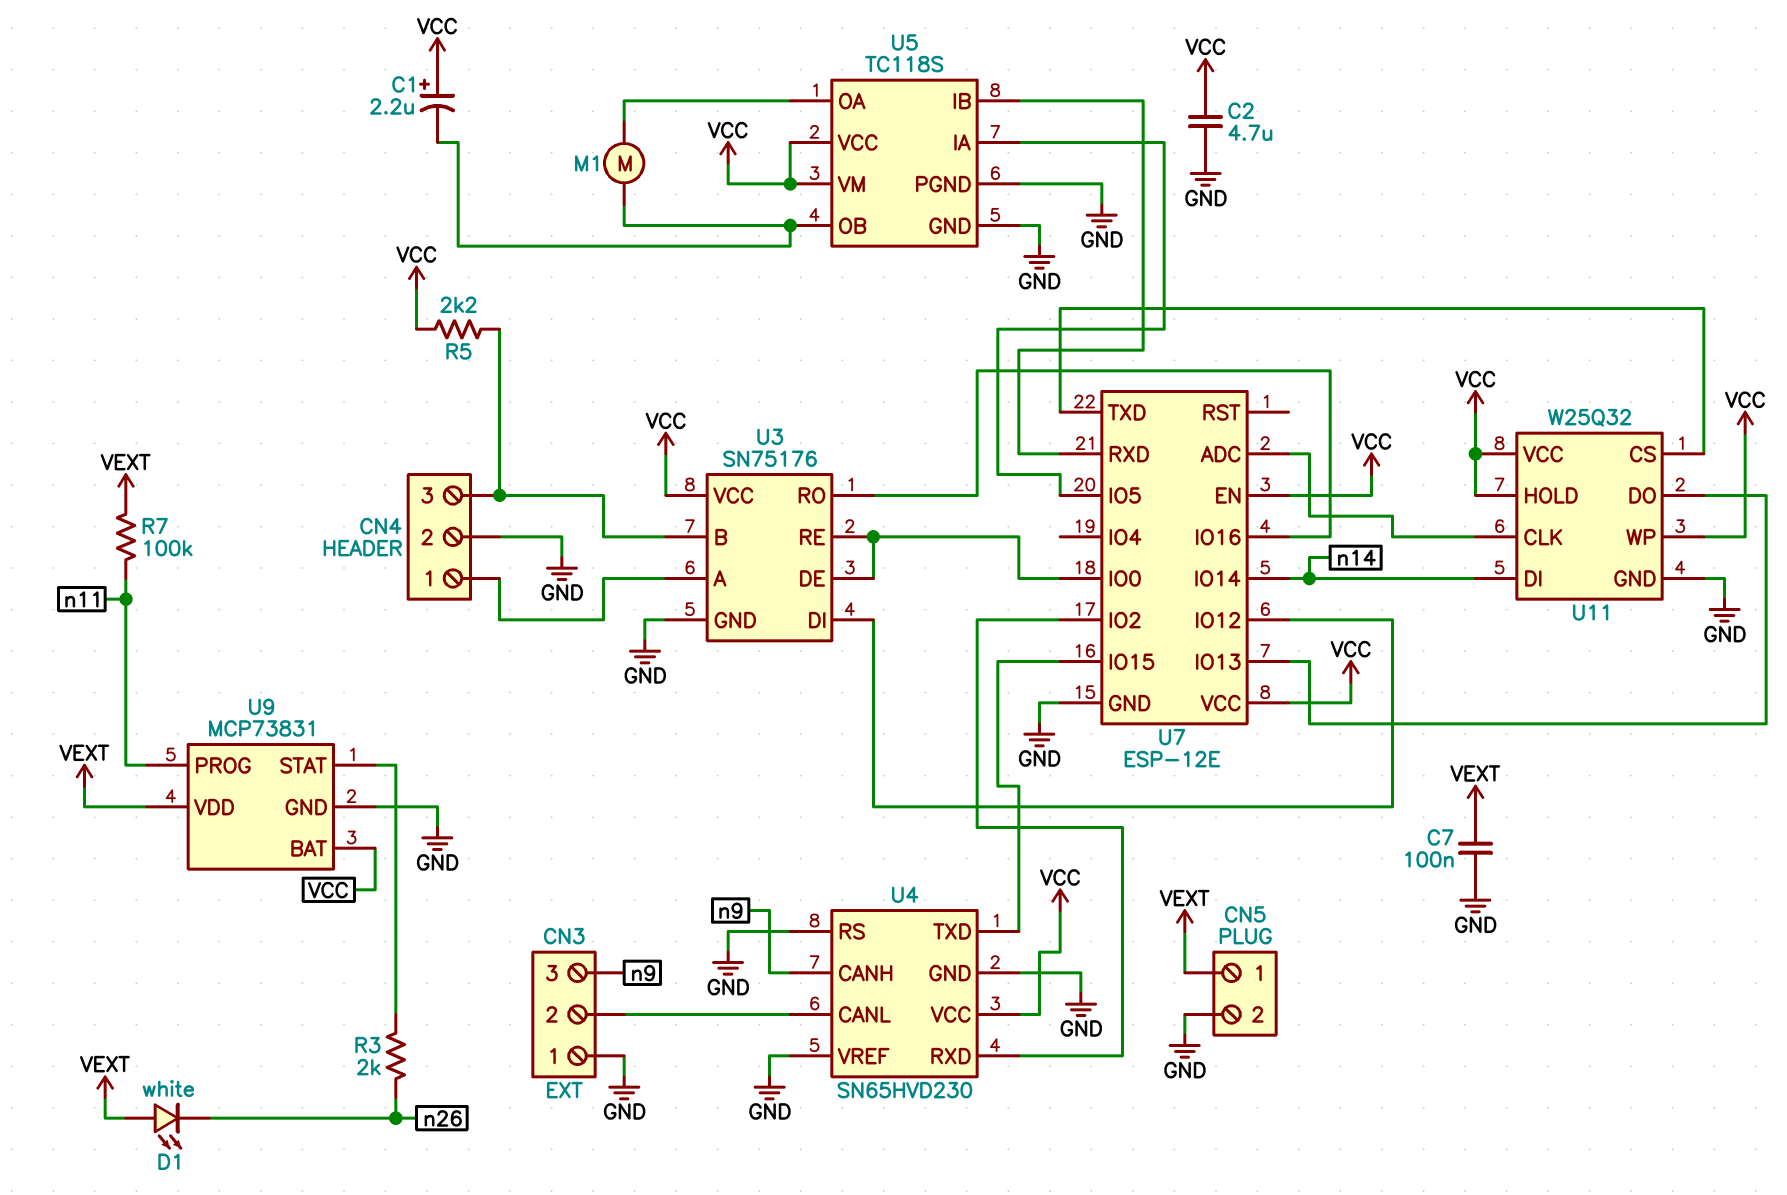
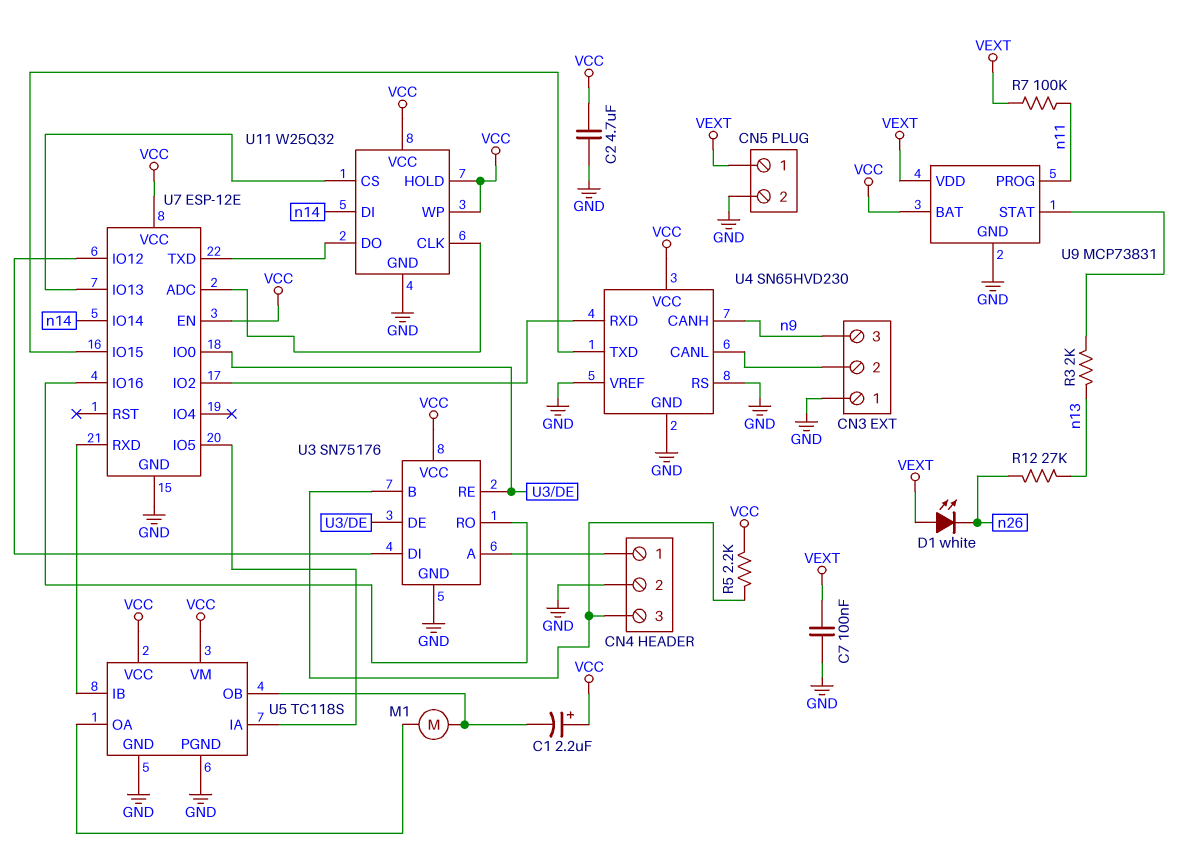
R3: 2k (U9/STAT, n26) -> 2k (U9/STAT, n13)
R12: none -> 27k (n13, n26)
U11 pin CS: U7/TXD -> U7/IO13
U11 pin DO: U7/IO13 -> U7/TXD

